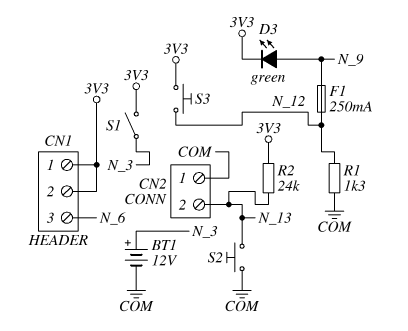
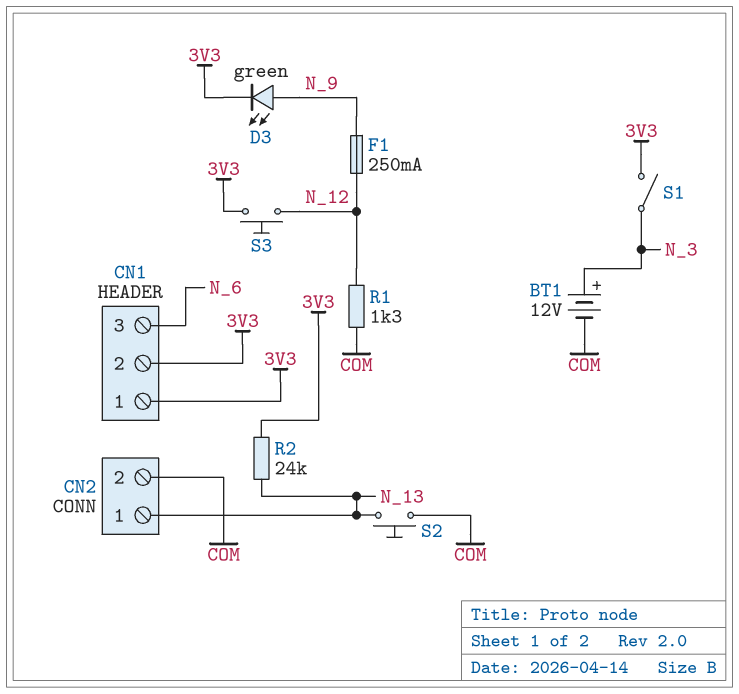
CN2 pin 1: COM -> N_13
CN2 pin 2: N_13 -> COM

